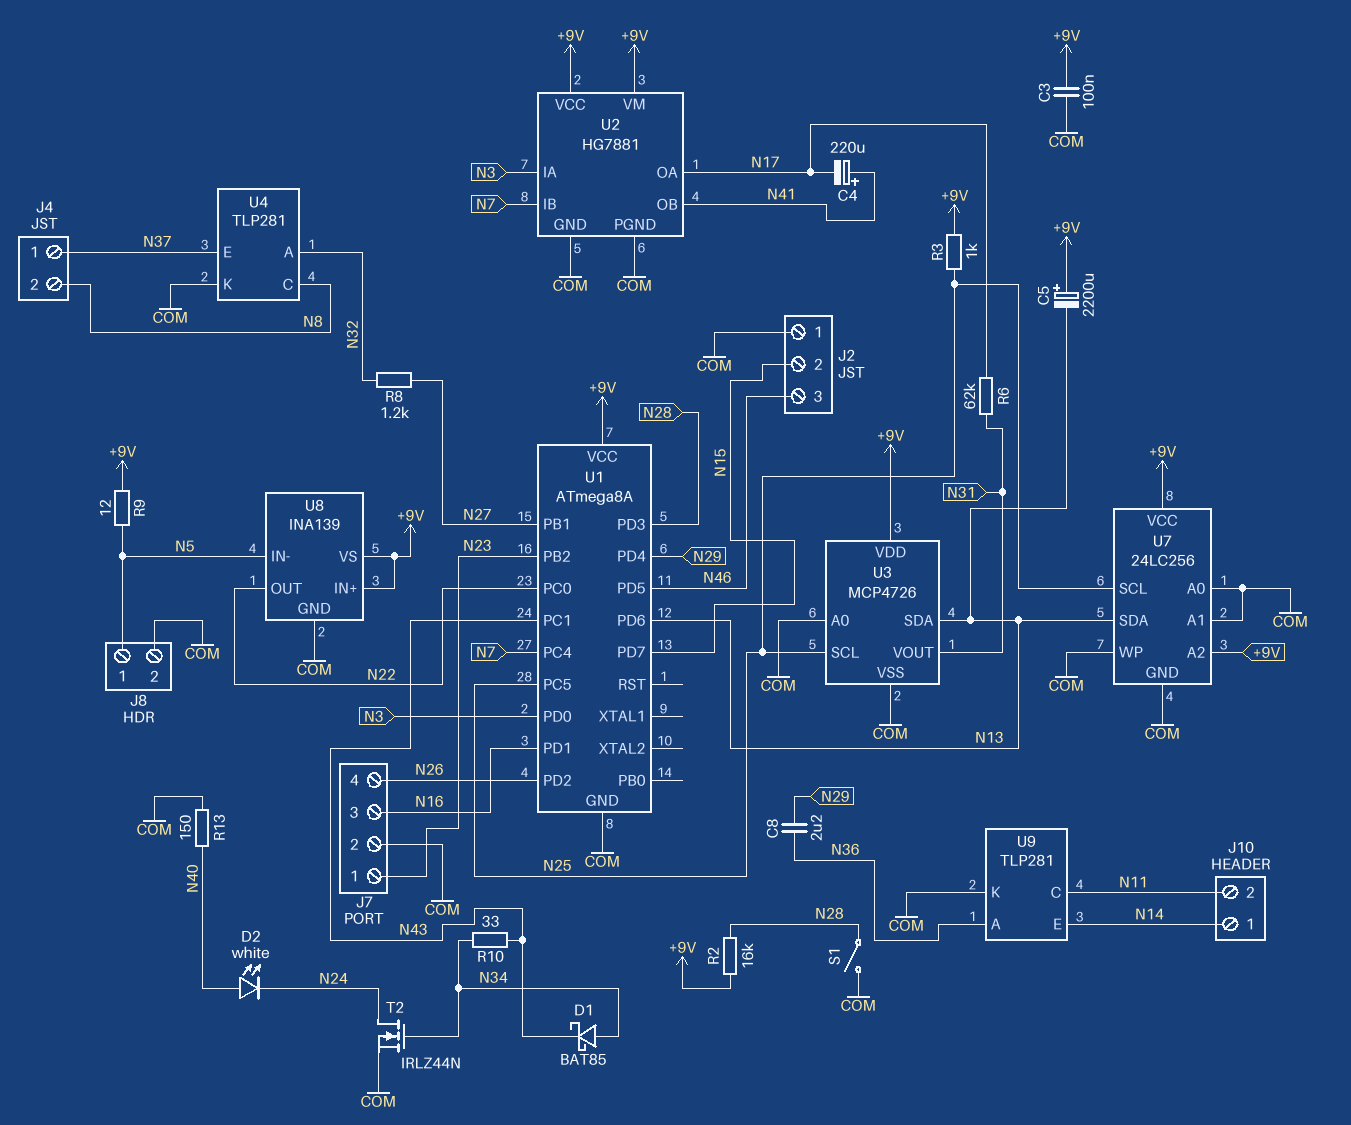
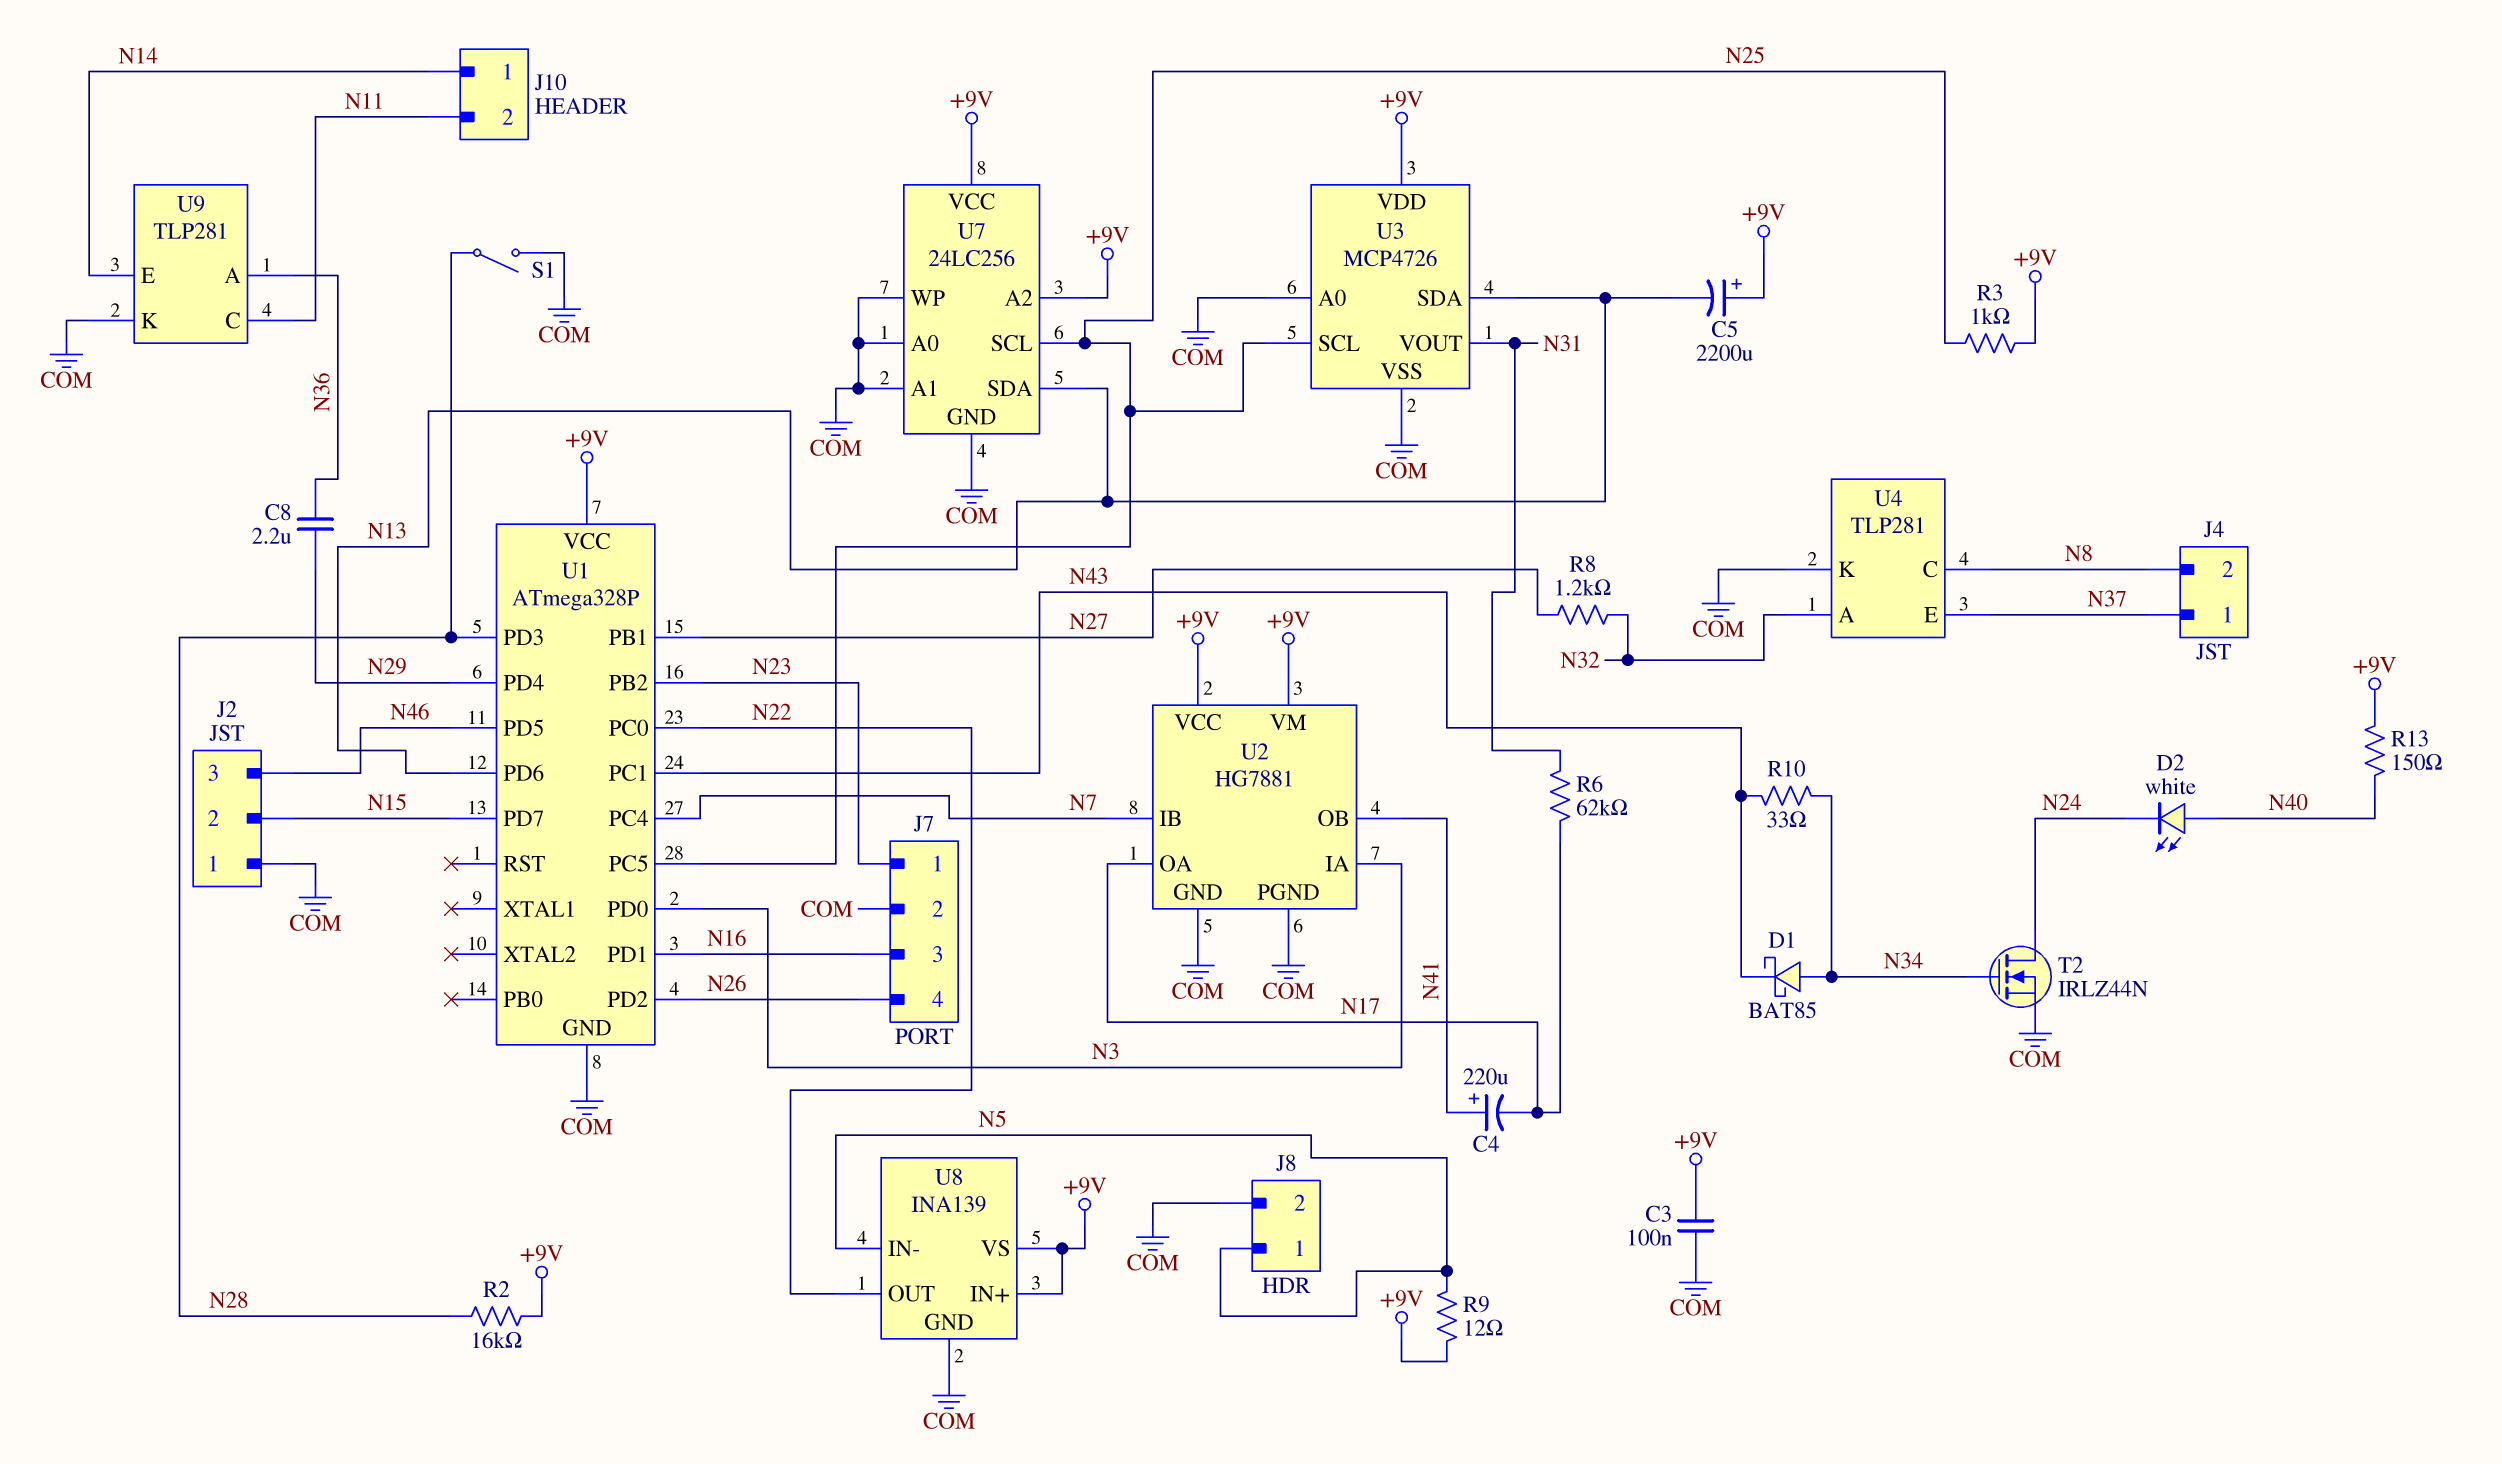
R13: 150 (COM, N40) -> 150 (+9V, N40)
U1: ATmega8A -> ATmega328P

